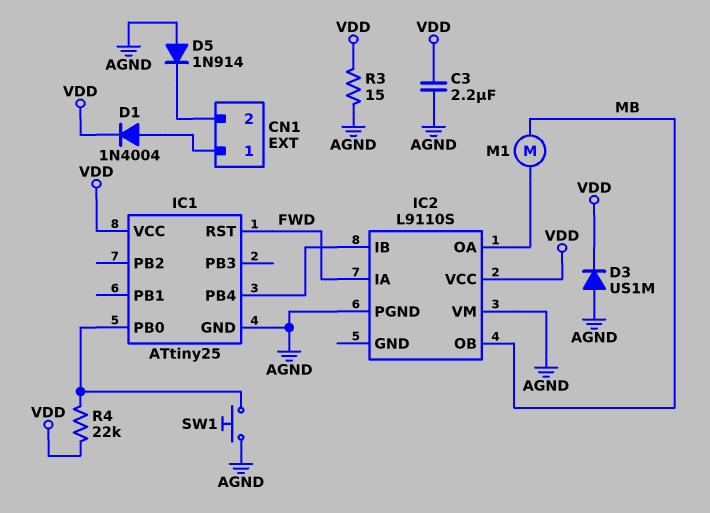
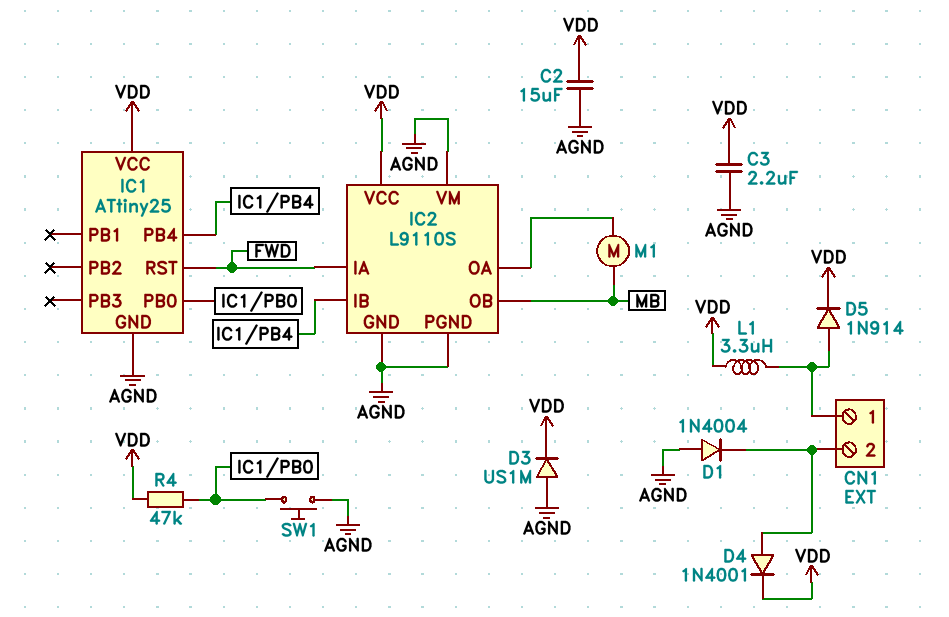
C2: none -> 15uF (AGND, VDD)
D1: diode 1N4004 (A CN1/1, K VDD) -> diode 1N4004 (A AGND, K CN1/2)
D4: none -> diode 1N4001 (A CN1/2, K VDD)
D5: diode 1N914 (A AGND, K CN1/2) -> diode 1N914 (A CN1/1, K VDD)
IC2 pin GND: none -> AGND
L1: none -> 3.3uH (CN1/1, VDD)
R3: 15 (AGND, VDD) -> none
R4: 22k (IC1/PB0, VDD) -> 47k (IC1/PB0, VDD)

